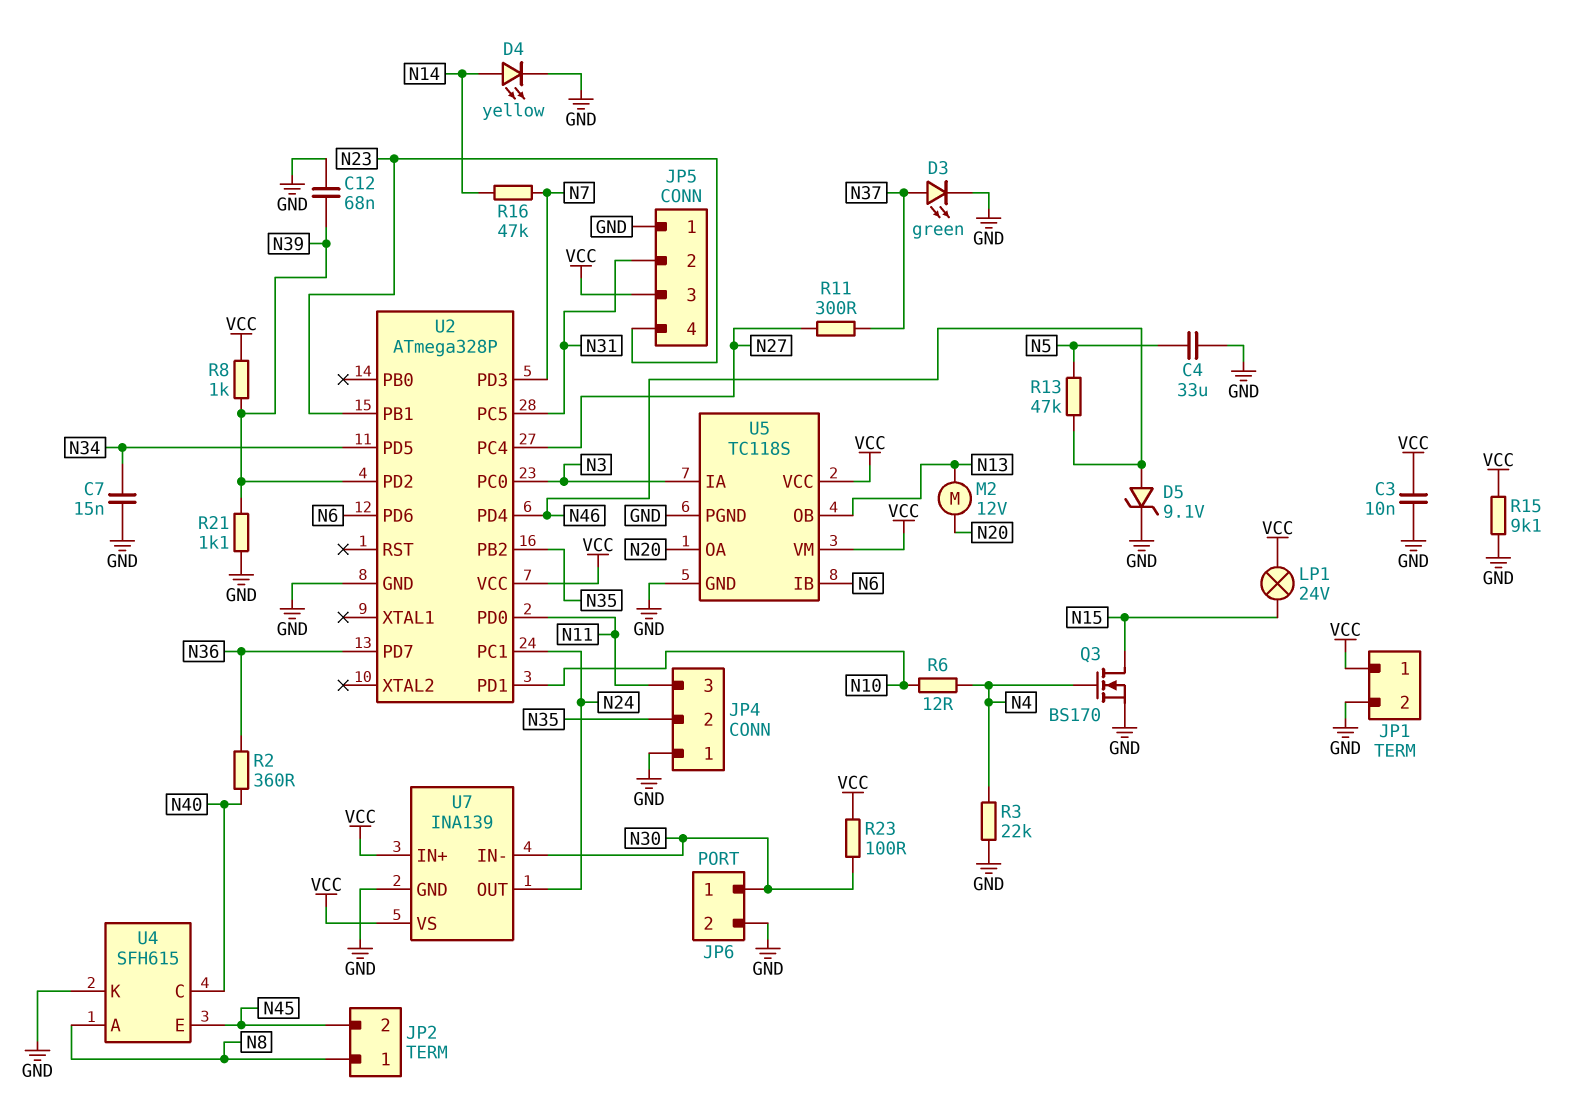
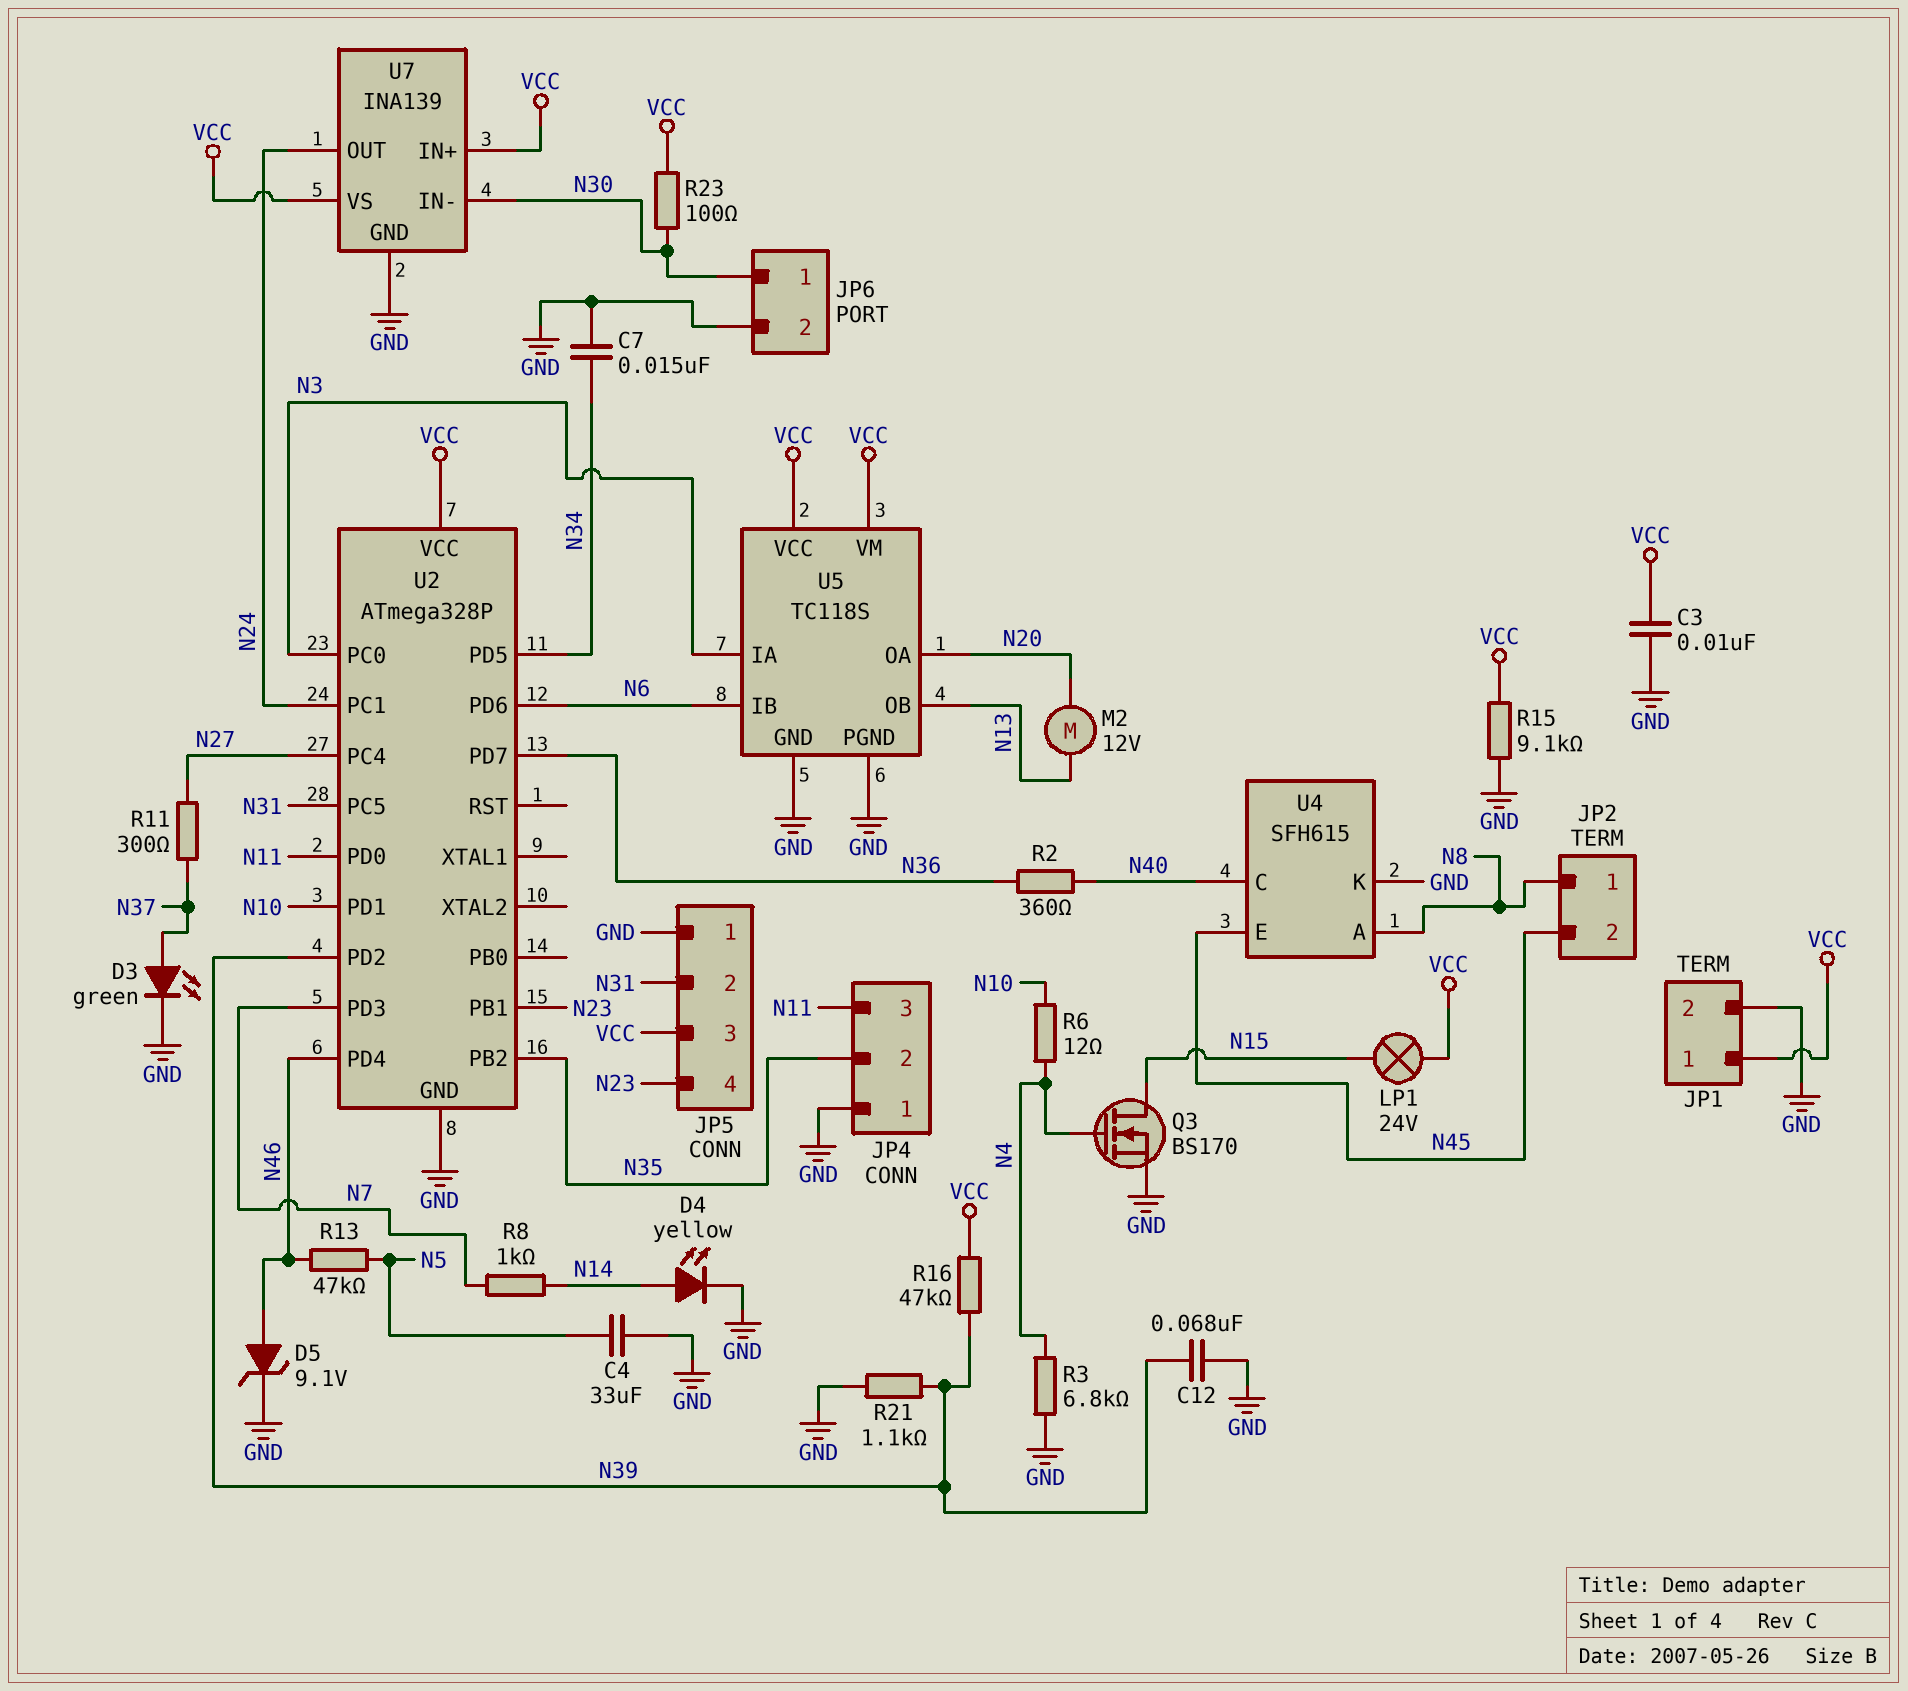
R3: 22k (GND, N4) -> 6.8k (GND, N4)
R8: 1k (N39, VCC) -> 1k (N7, N14)
R16: 47k (N7, N14) -> 47k (N39, VCC)

